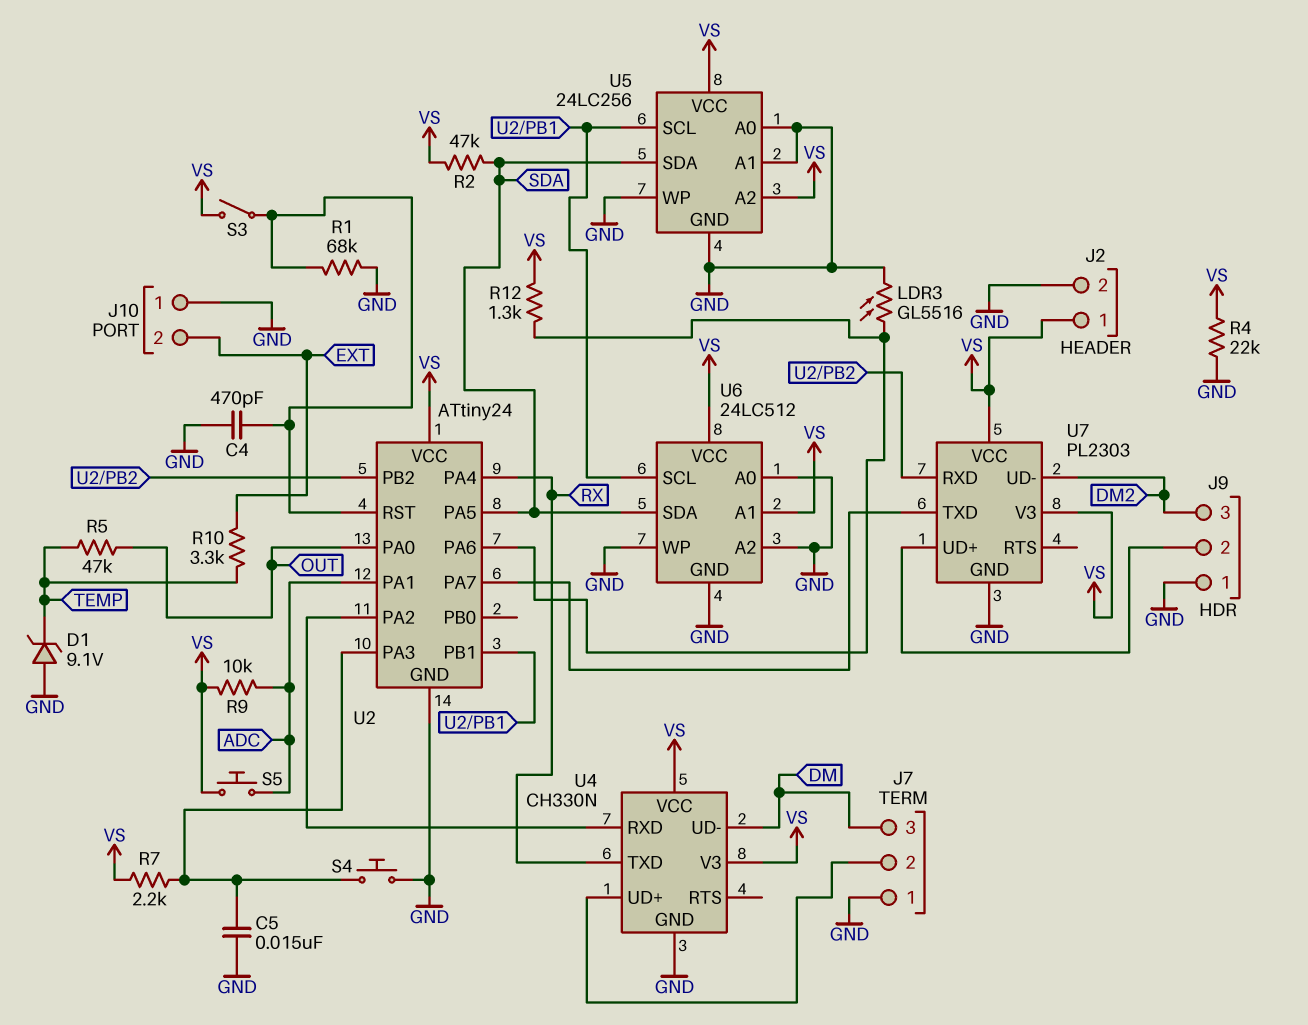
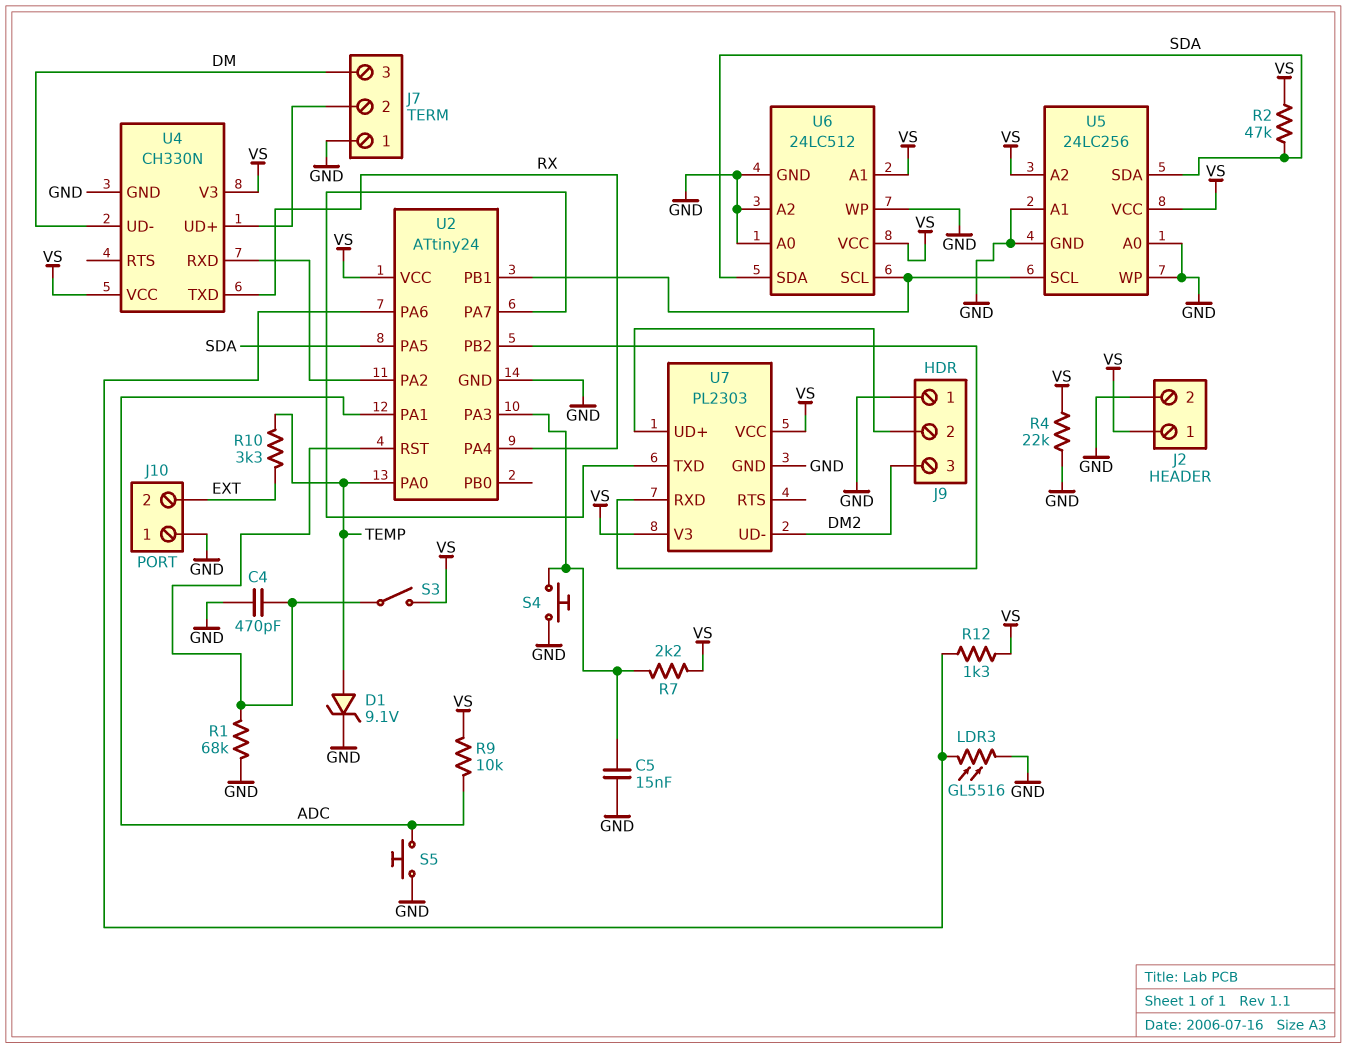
D1: zener 9.1V (A GND, K TEMP) -> zener 9.1V (A TEMP, K GND)
R5: 47k (OUT, TEMP) -> none
S5: button (ADC, VS) -> button (ADC, GND)
U2 pin PA0: OUT -> TEMP

